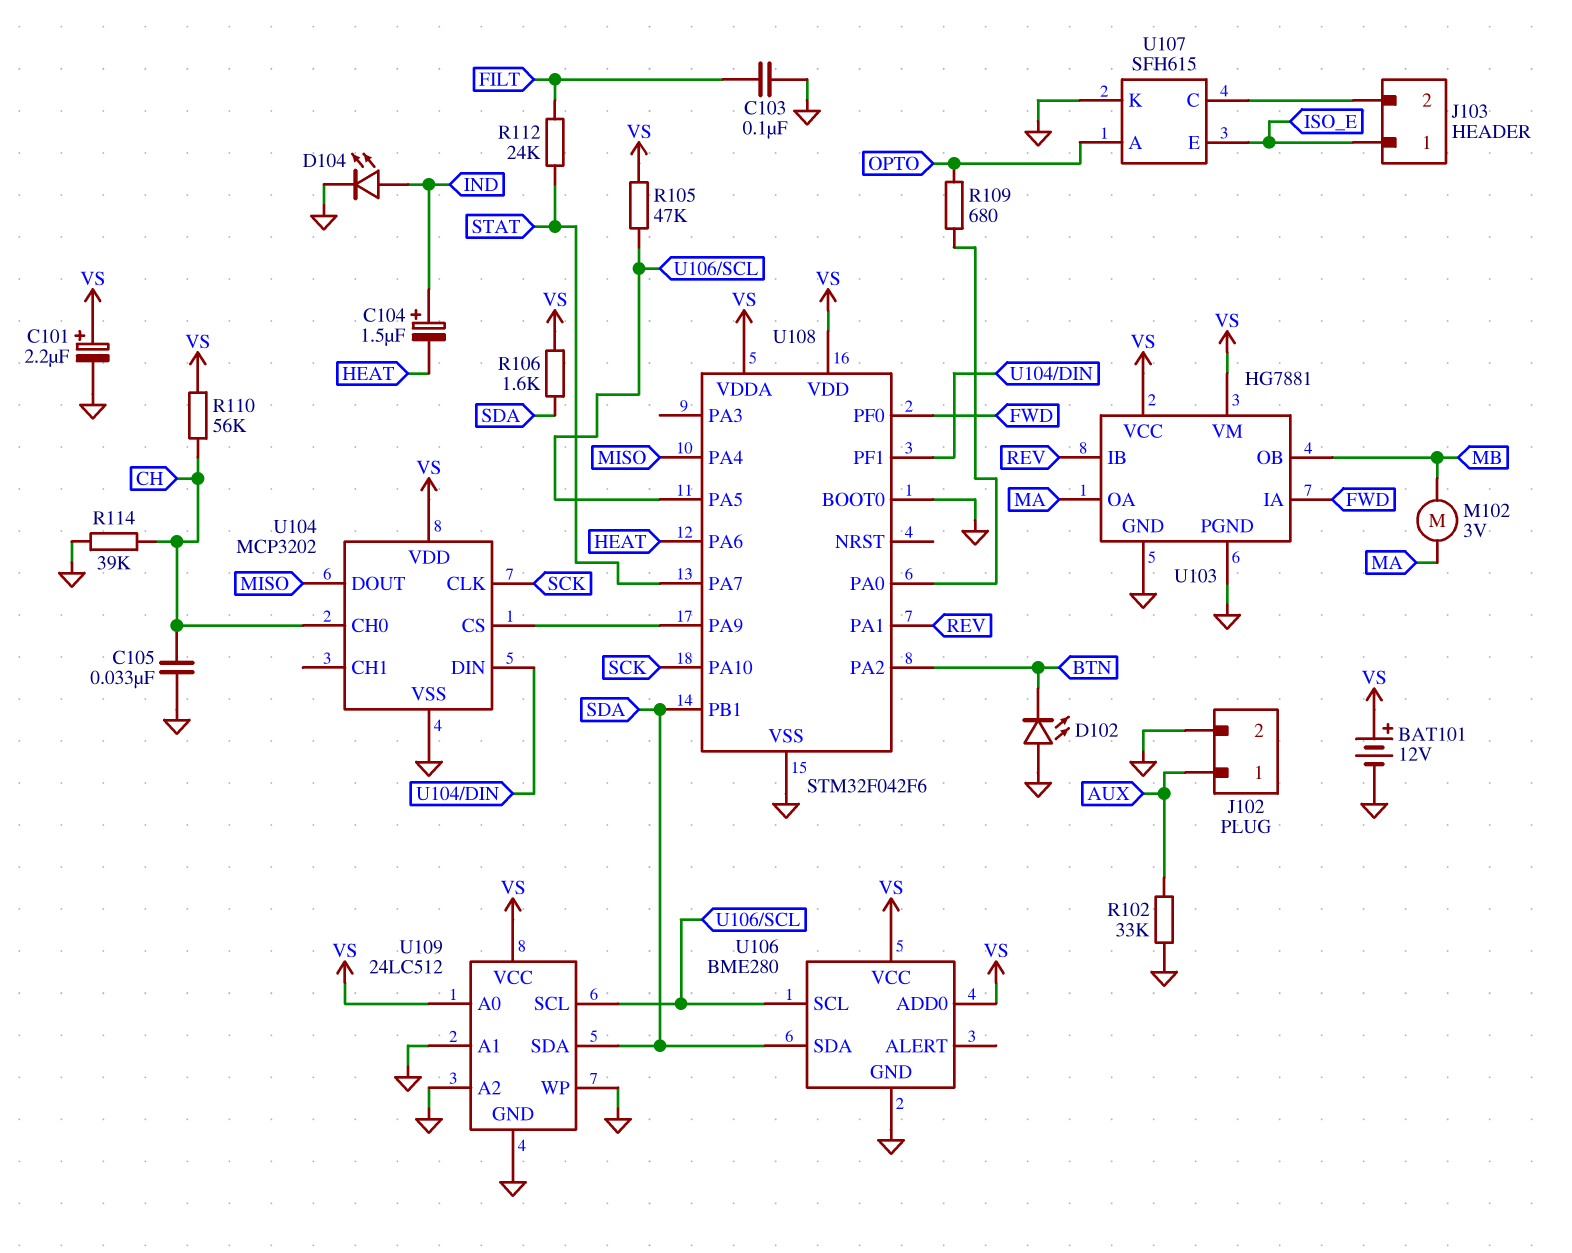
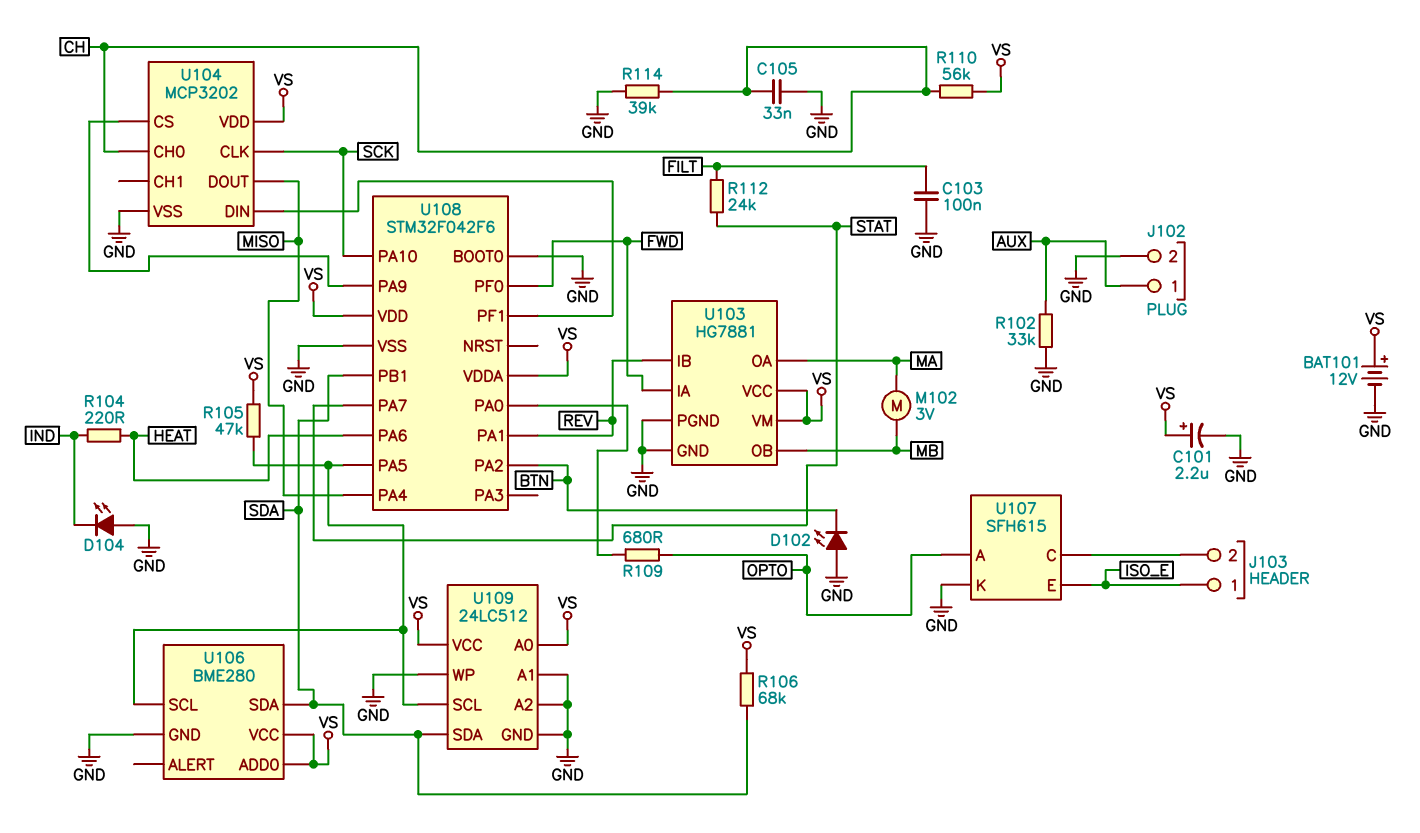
C104: 1.5uF (plus IND, minus HEAT) -> none
D104: LED (A IND, K GND) -> LED (A GND, K IND)
R104: none -> 220 (HEAT, IND)
R106: 1.6k (SDA, VS) -> 68k (SDA, VS)

